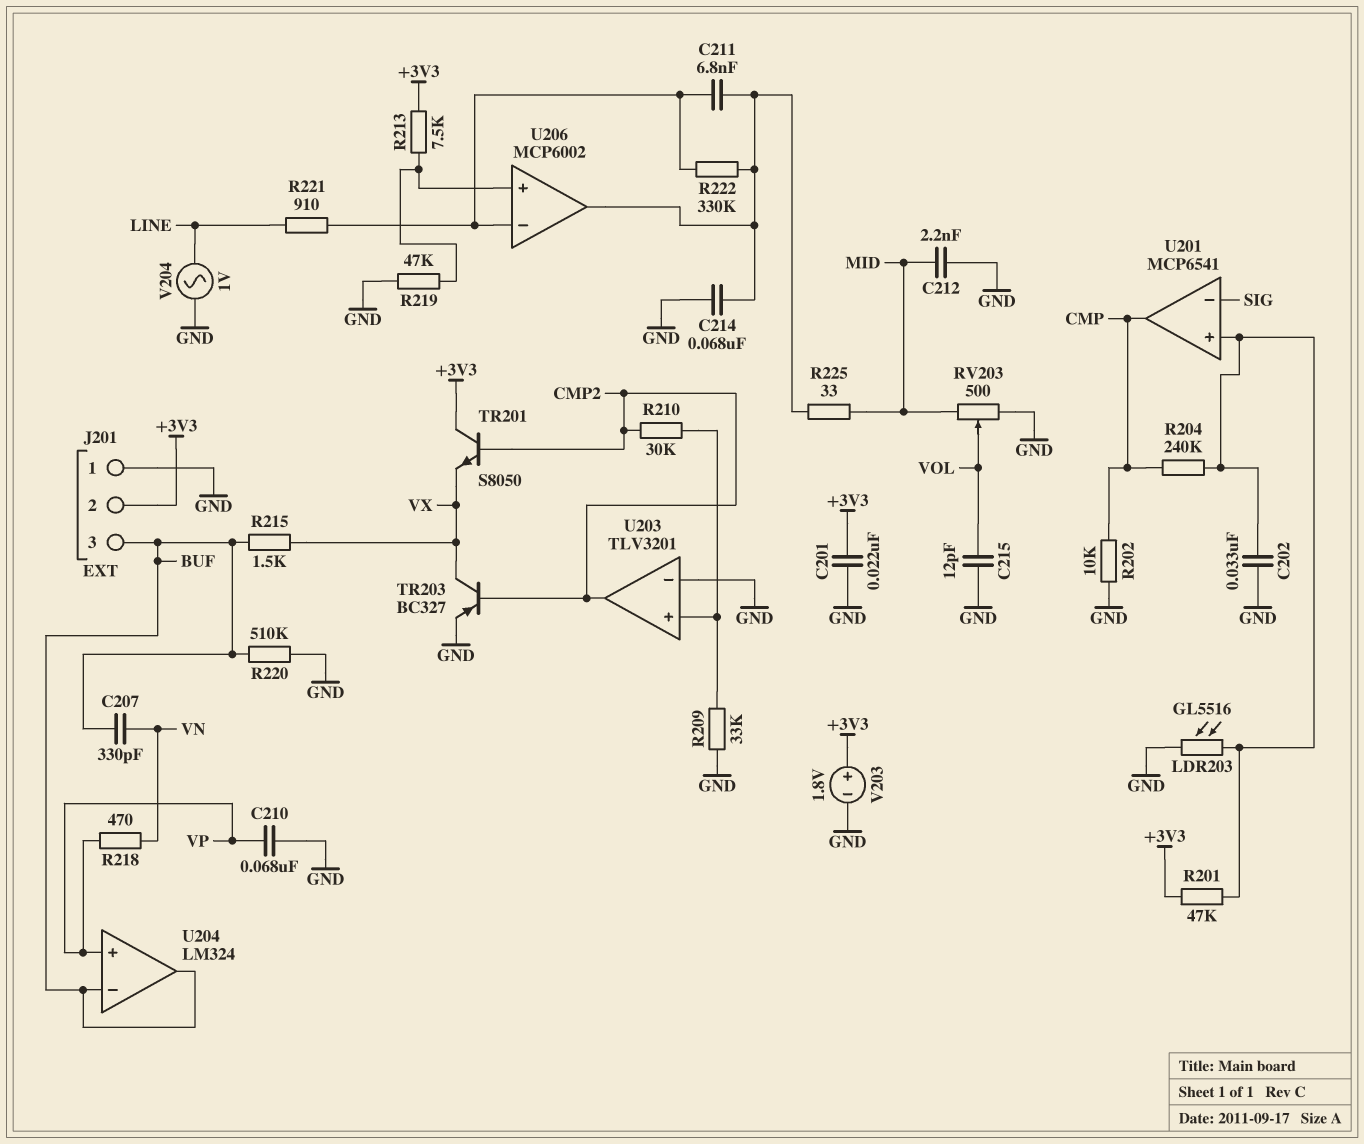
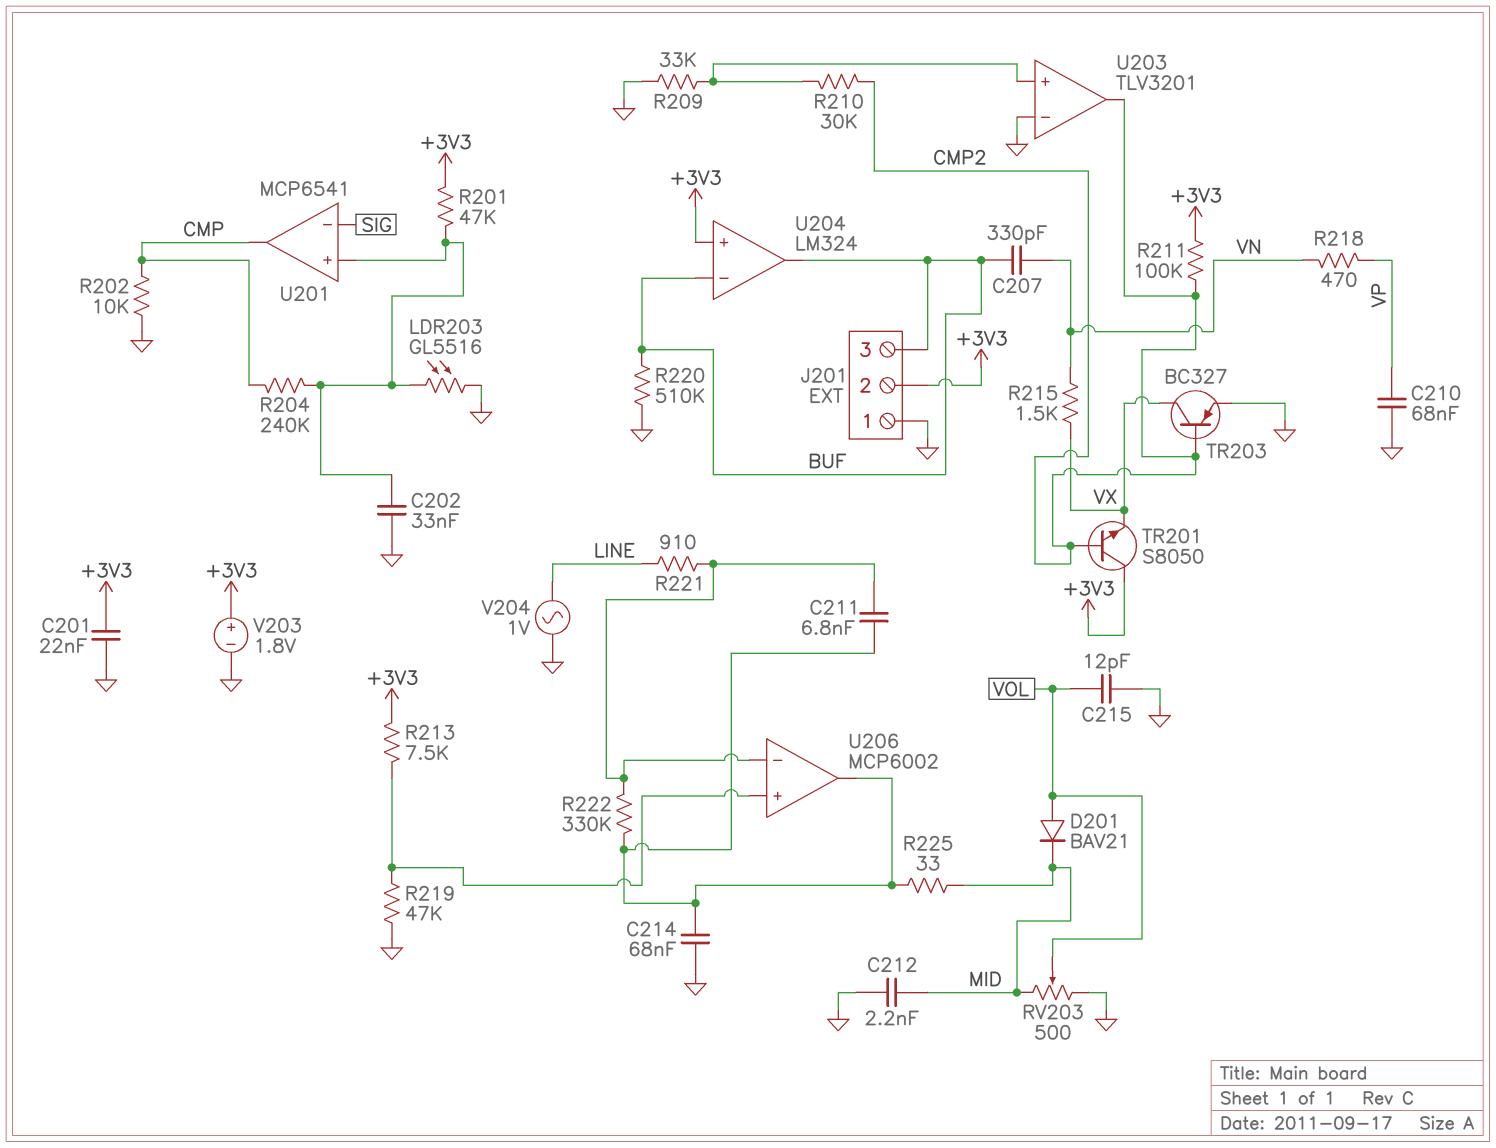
D201: none -> diode BAV21 (A VOL, K MID)
R211: none -> 100k (+3V3, CMP2)
R215: 1.5k (BUF, VX) -> 1.5k (VN, VX)
U204 pin in+: VP -> +3V3

